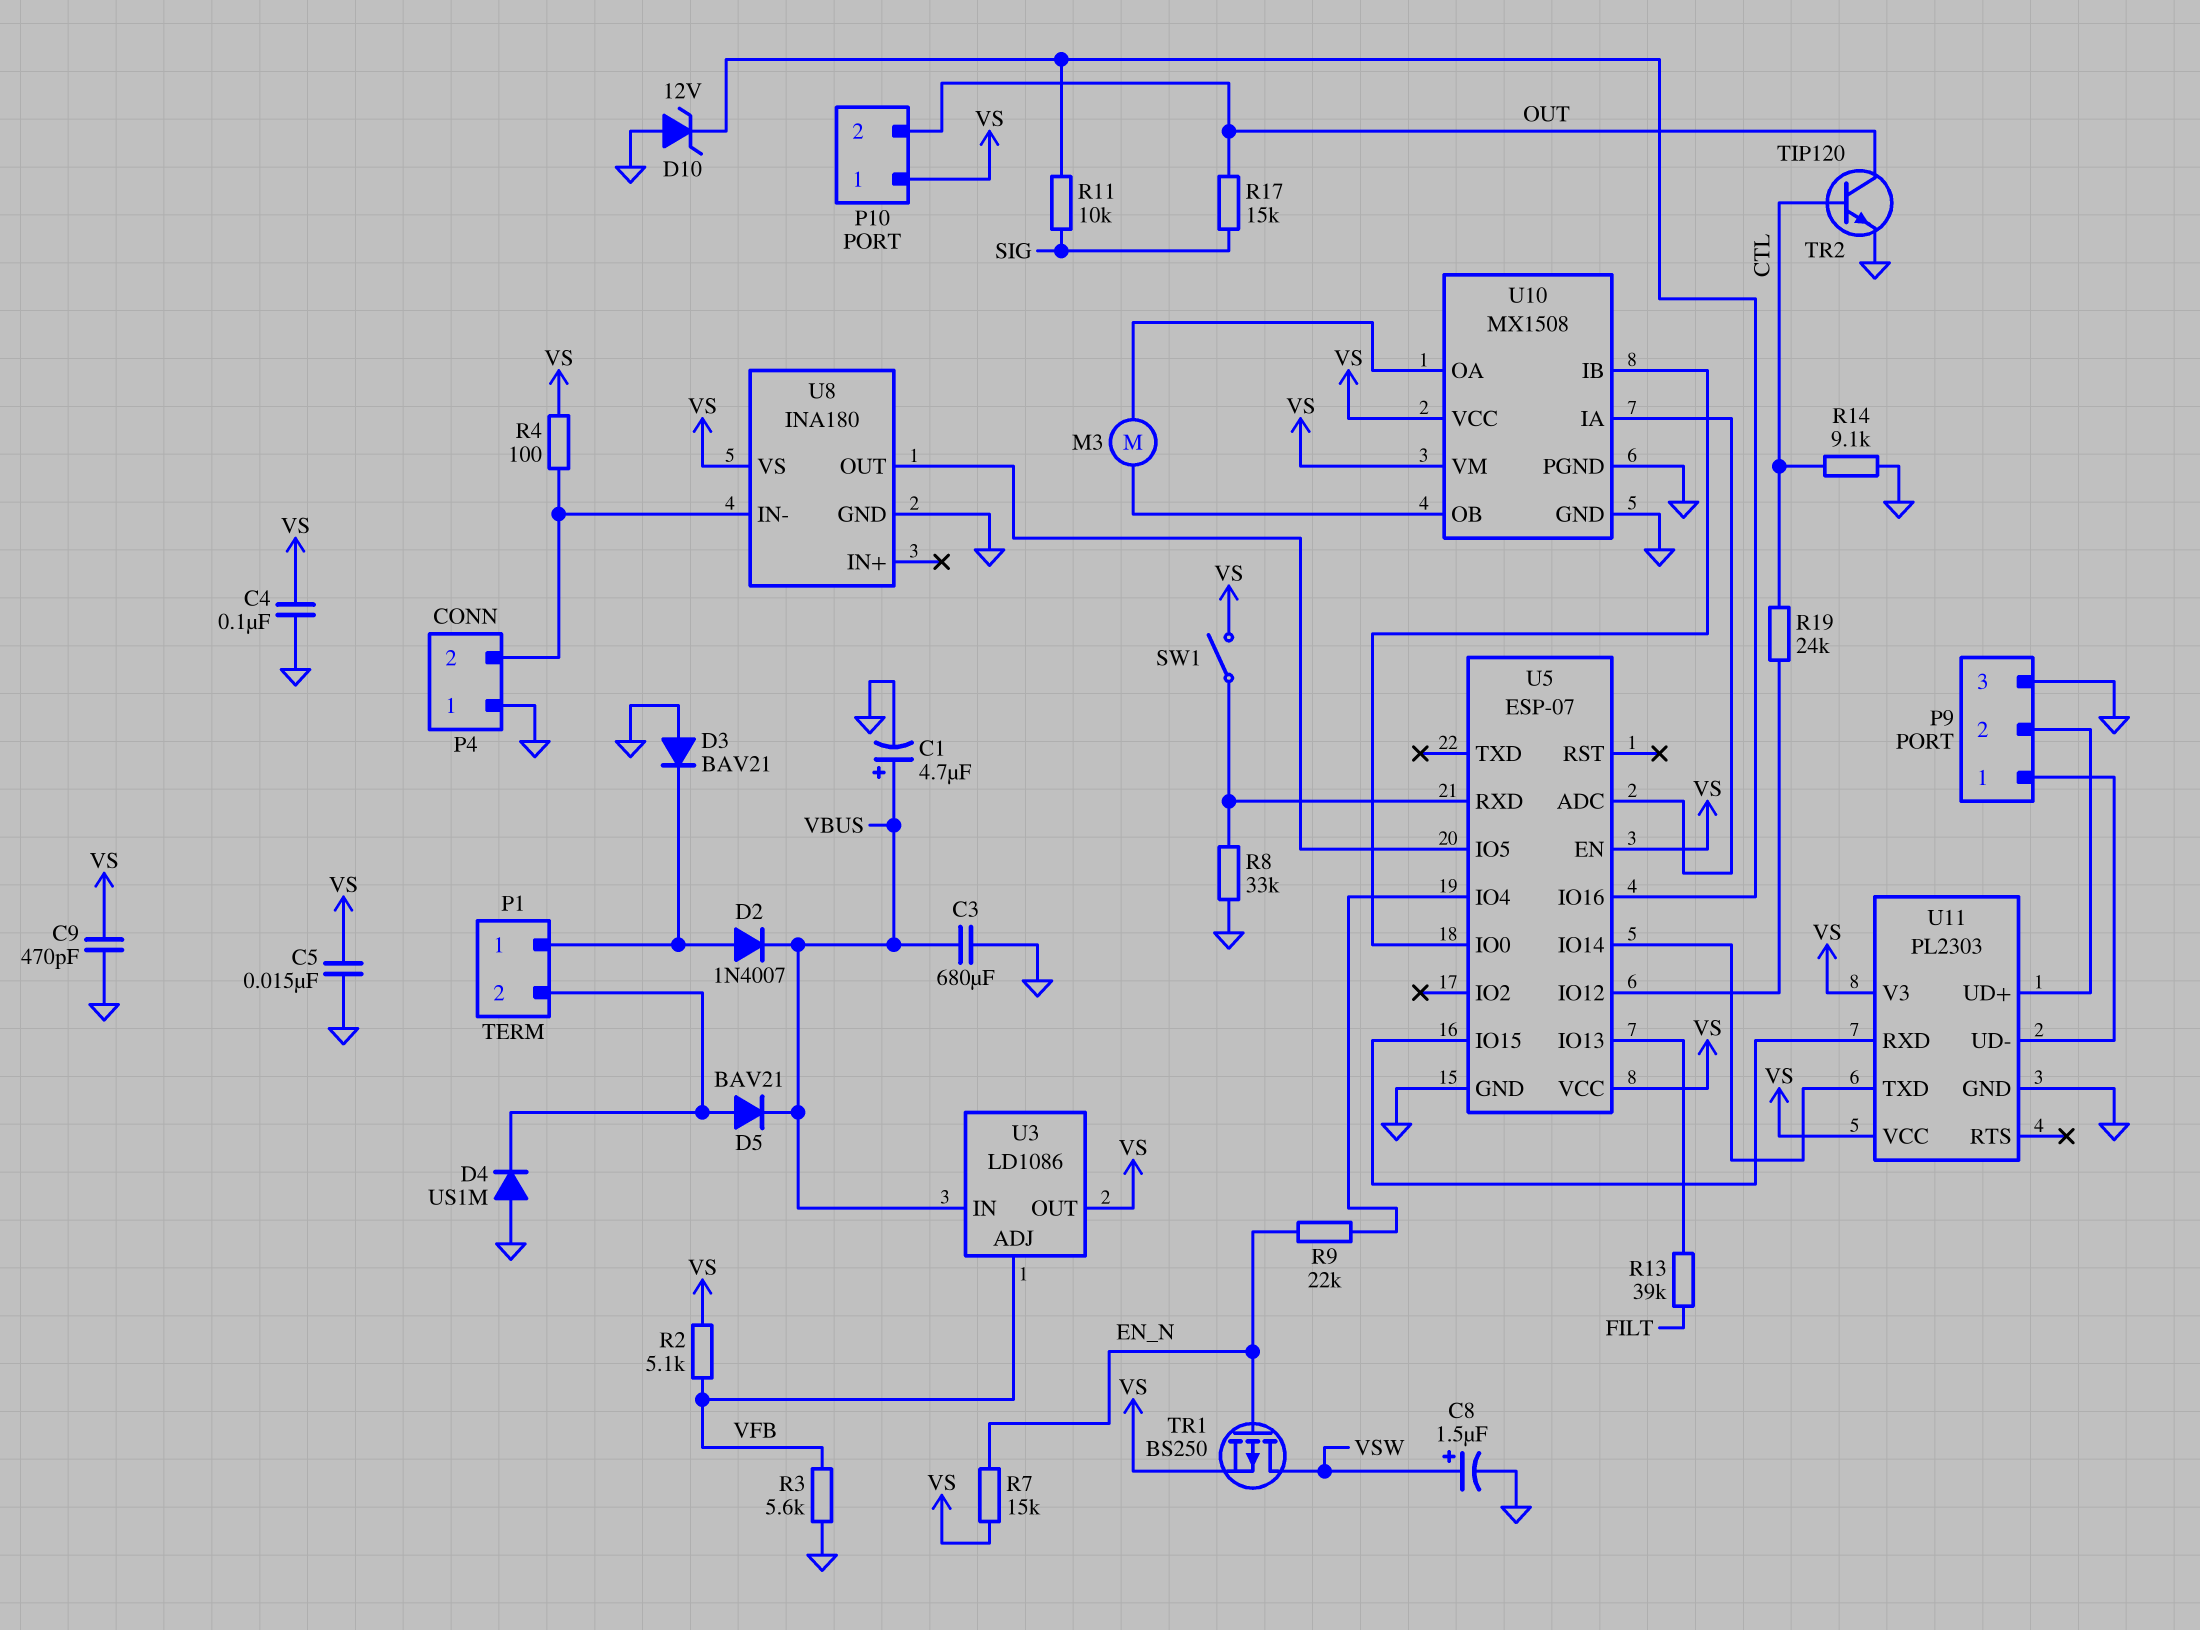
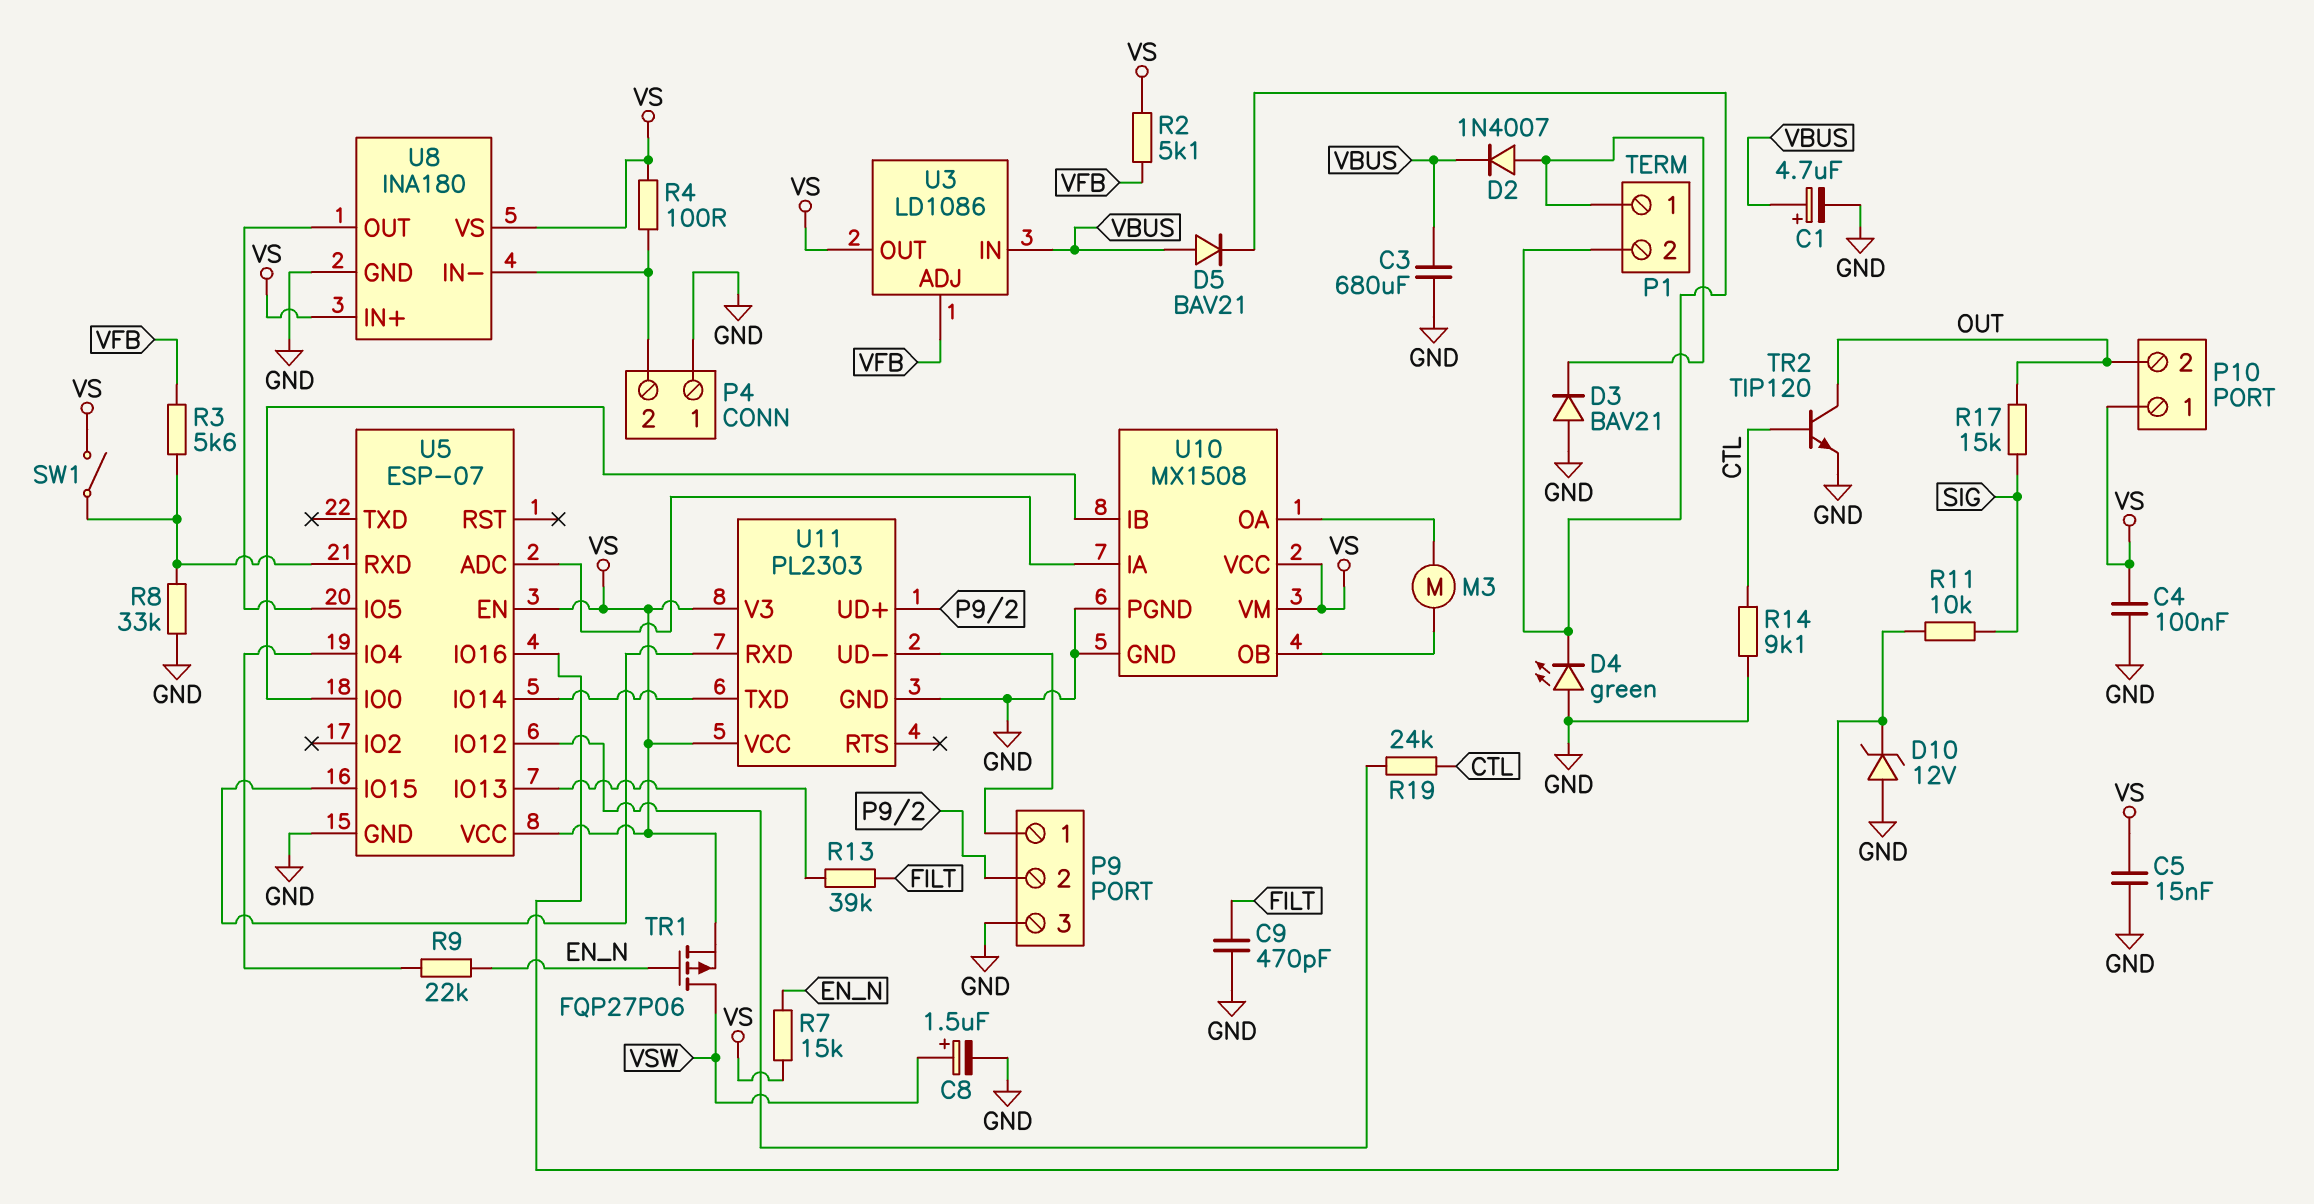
C9: 470pF (GND, VS) -> 470pF (FILT, GND)
D4: diode US1M (A GND, K P1/2) -> LED green (A GND, K P1/2)
D5: diode BAV21 (A P1/2, K VBUS) -> diode BAV21 (A VBUS, K P1/2)
R3: 5.6k (GND, VFB) -> 5.6k (U5/RXD, VFB)
TR1: PMOS BS250 (G EN_N, D VSW, S VS) -> PMOS FQP27P06 (G EN_N, D VSW, S VS)
U8 pin IN+: none -> VS

